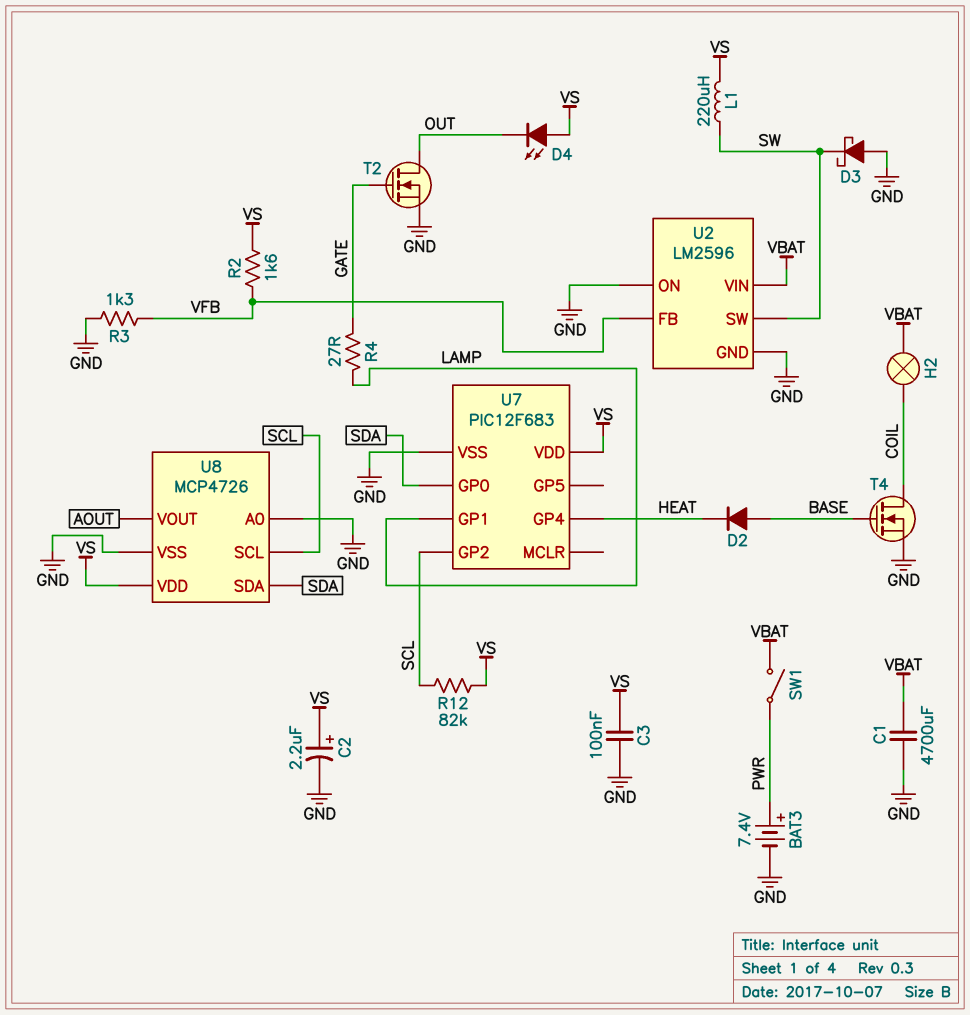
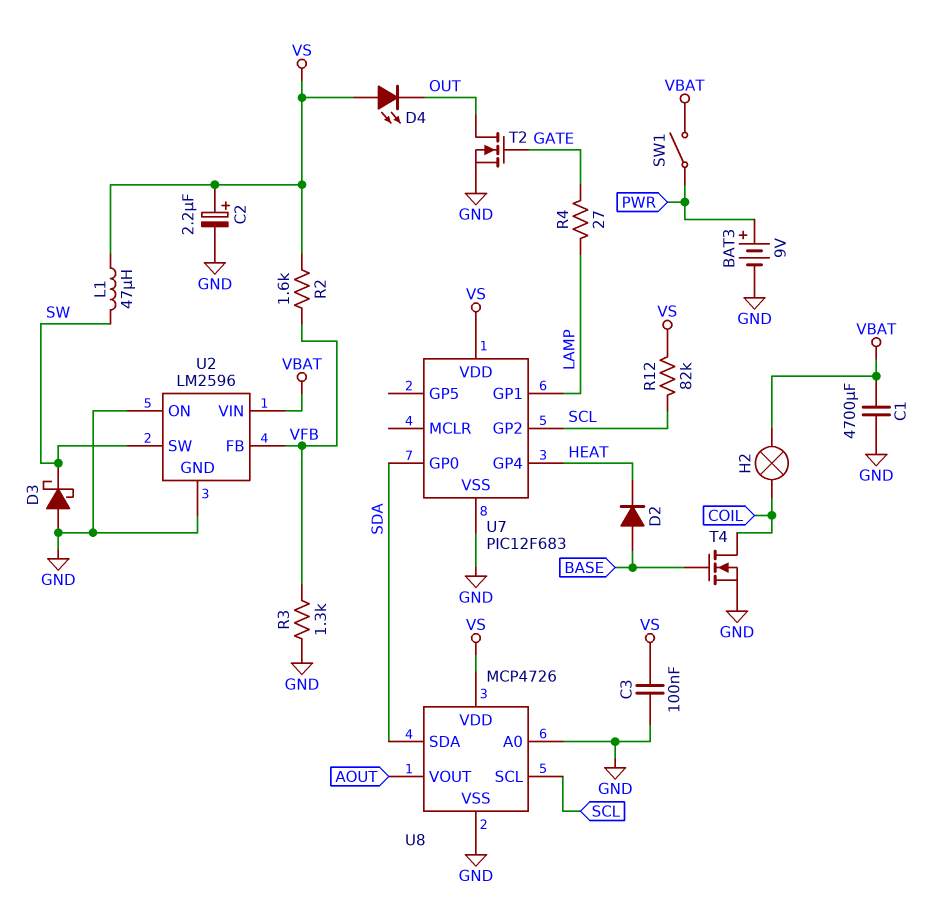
BAT3: 7.4V (plus PWR, minus GND) -> 9V (plus PWR, minus GND)
L1: 220uH (SW, VS) -> 47uH (SW, VS)

